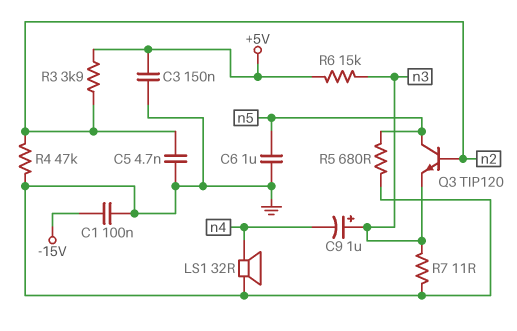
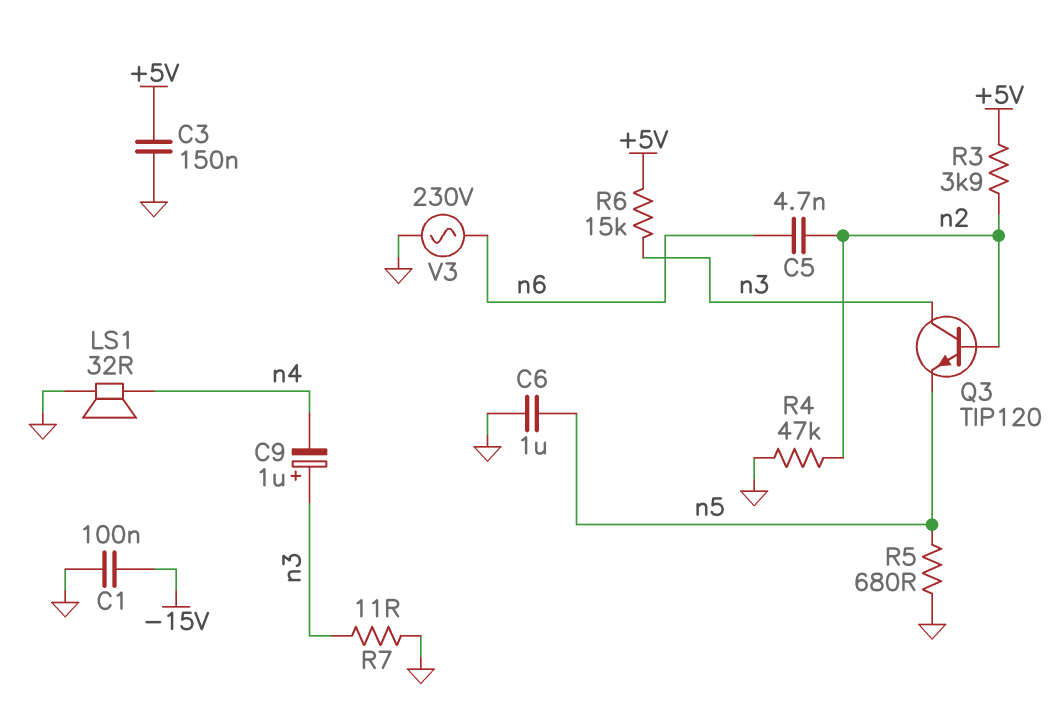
C5: 4.7nF (GND, n2) -> 4.7nF (n2, n6)
Q3: NPN TIP120 (B n2, C n5, E n3) -> NPN TIP120 (B n2, C n3, E n5)
V3: none -> AC 230V (GND, n6)

